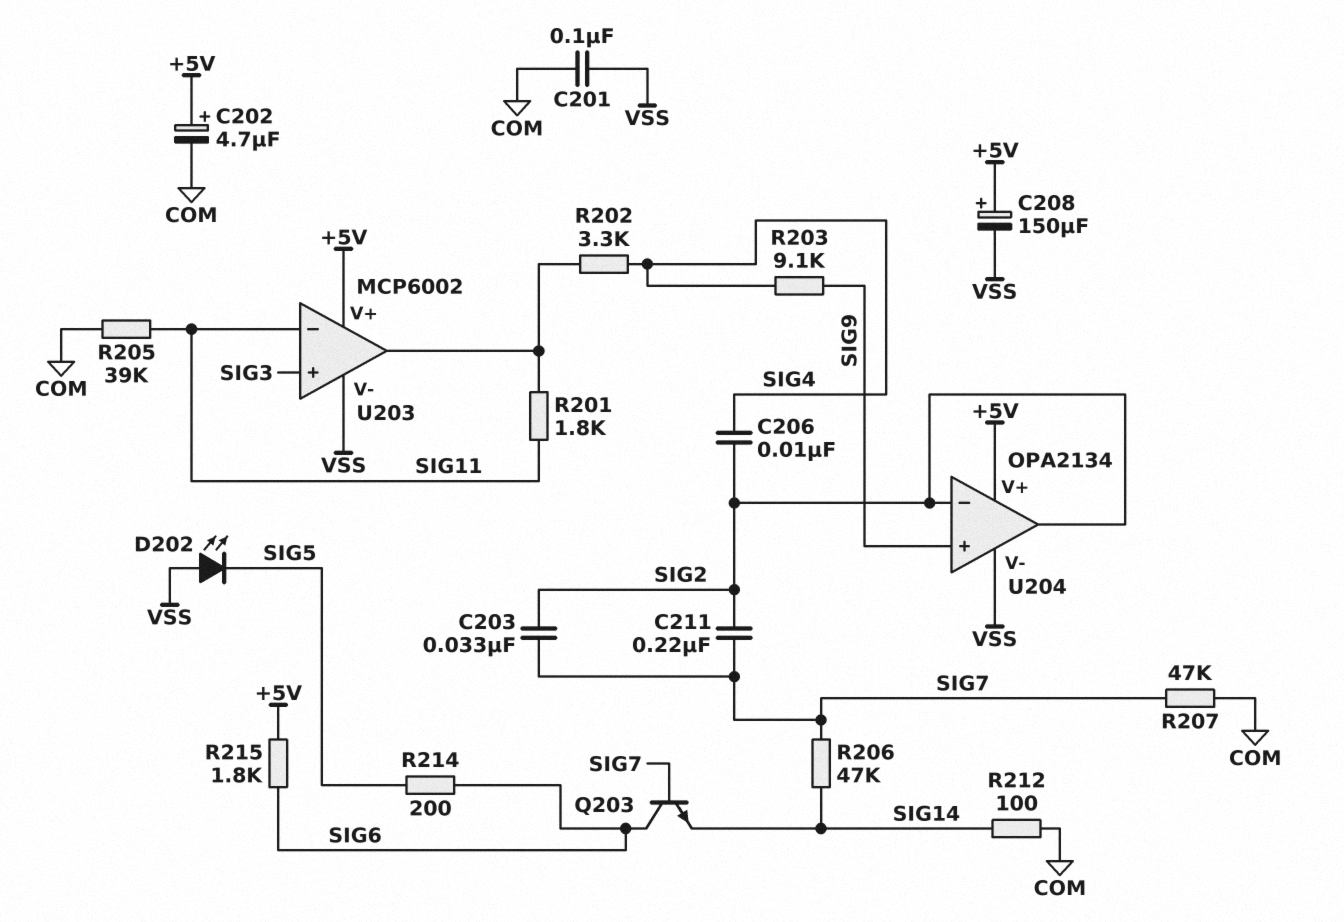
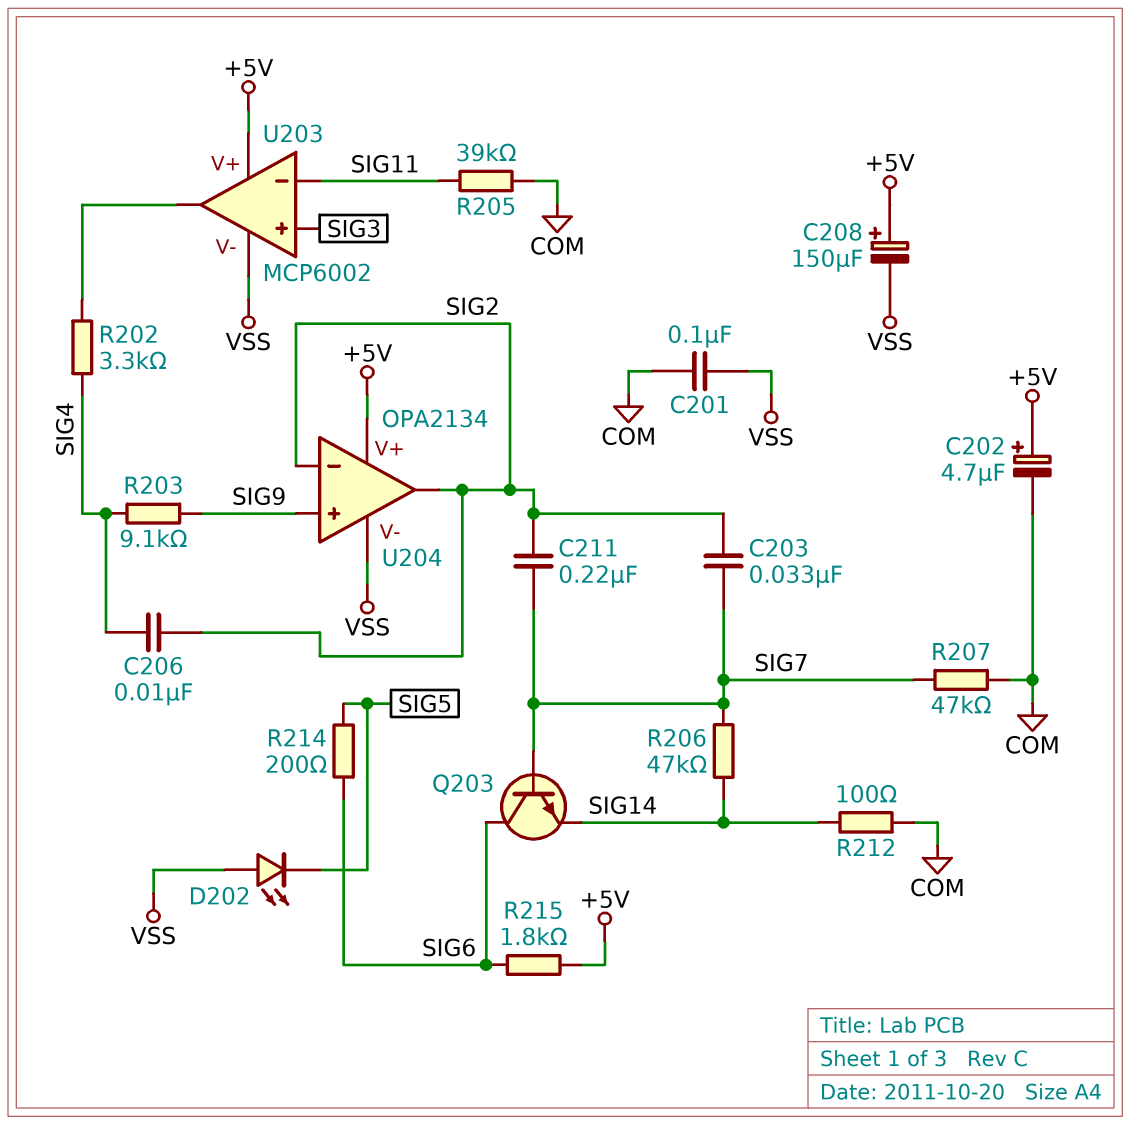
R201: 1.8k (SIG11, U203/out) -> none

